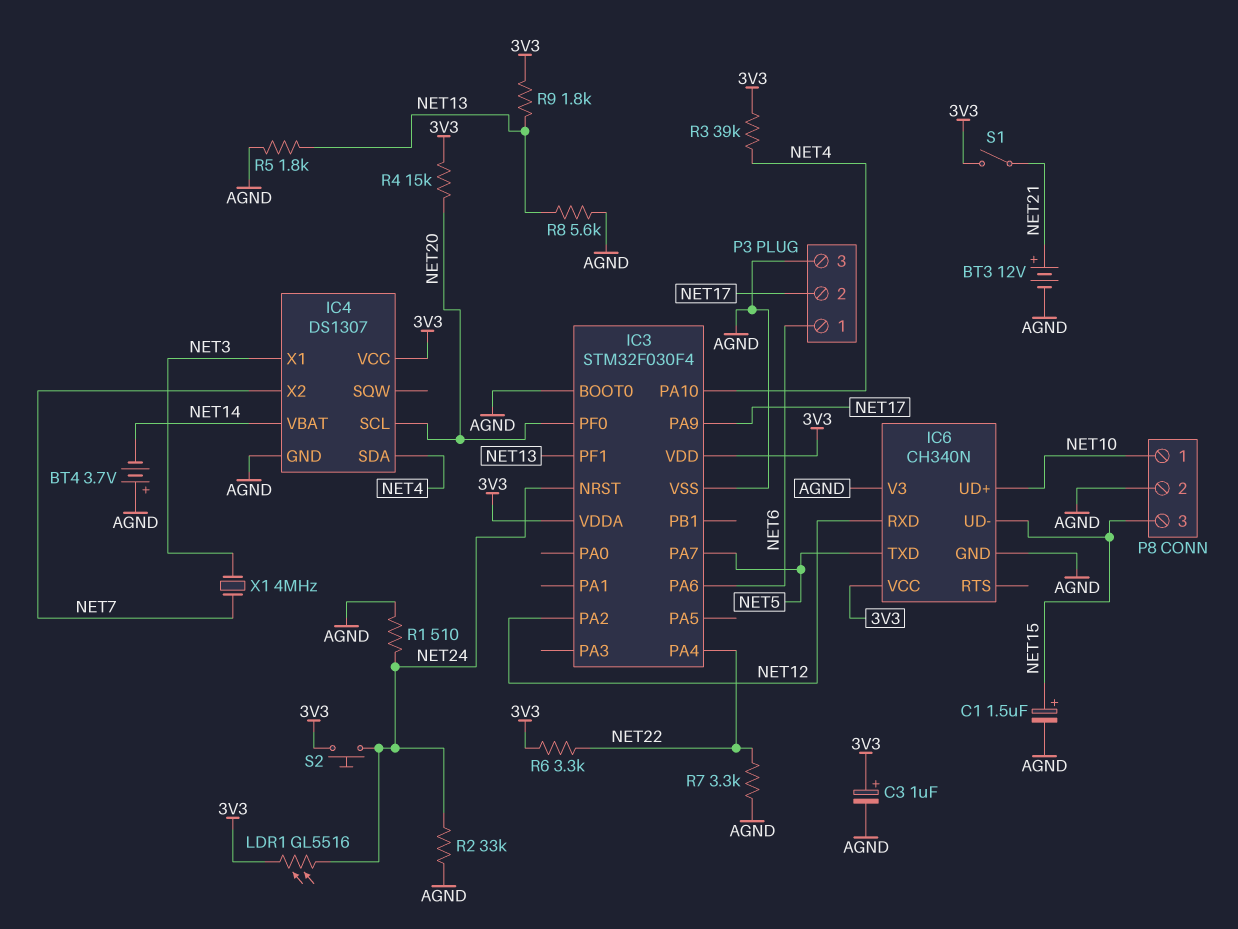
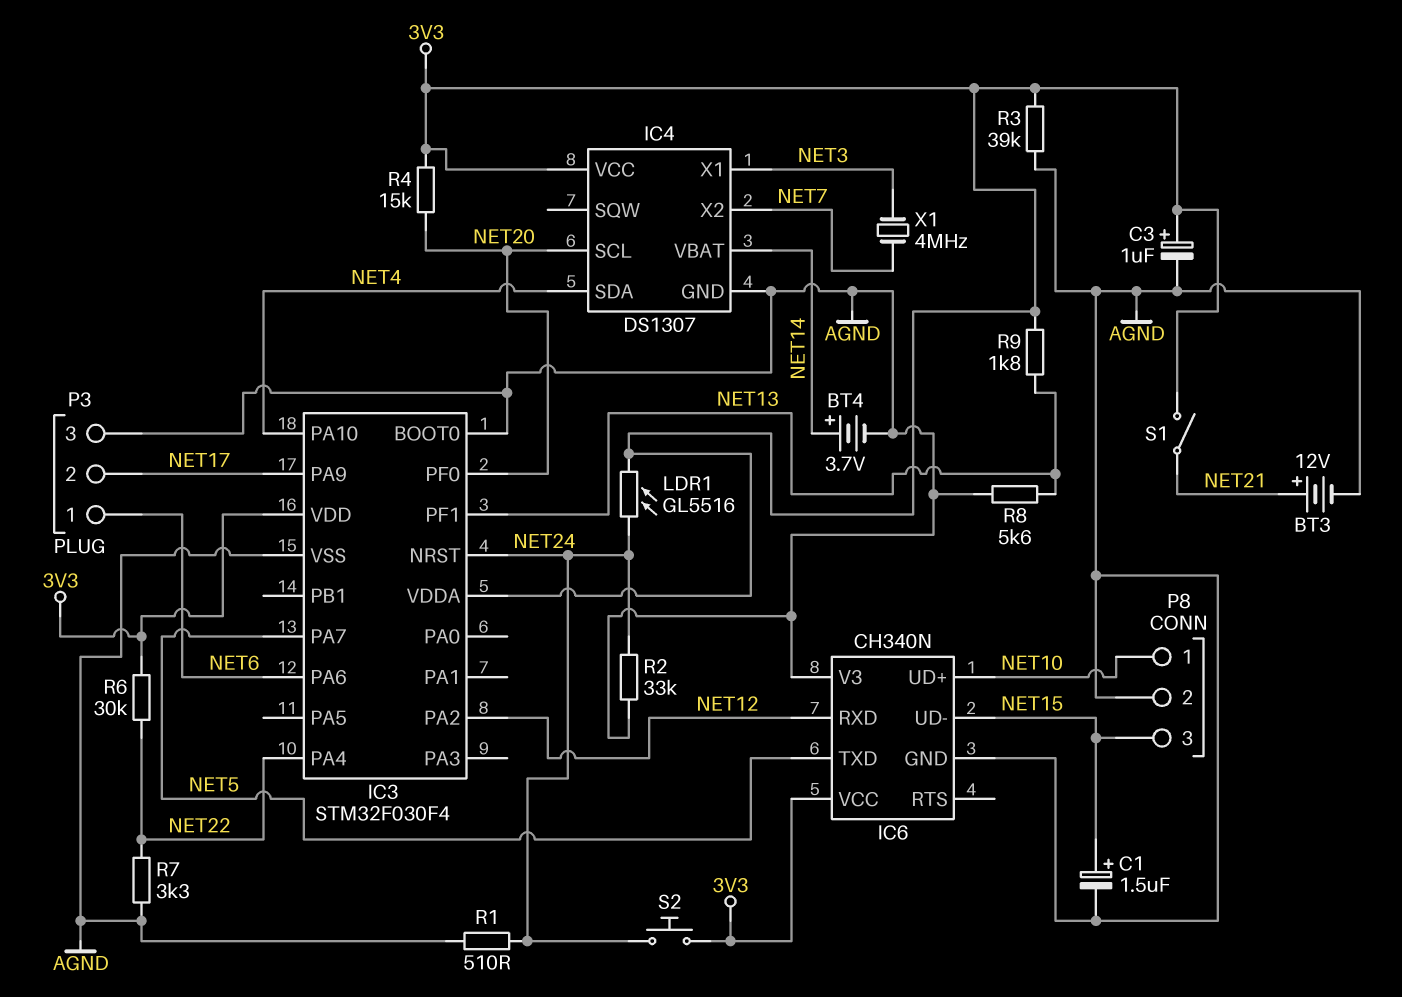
BT4: 3.7V (plus AGND, minus NET14) -> 3.7V (plus NET14, minus AGND)
R3: 39k (3V3, NET4) -> 39k (3V3, AGND)
R5: 1.8k (AGND, NET13) -> none
R6: 3.3k (3V3, NET22) -> 30k (3V3, NET22)

